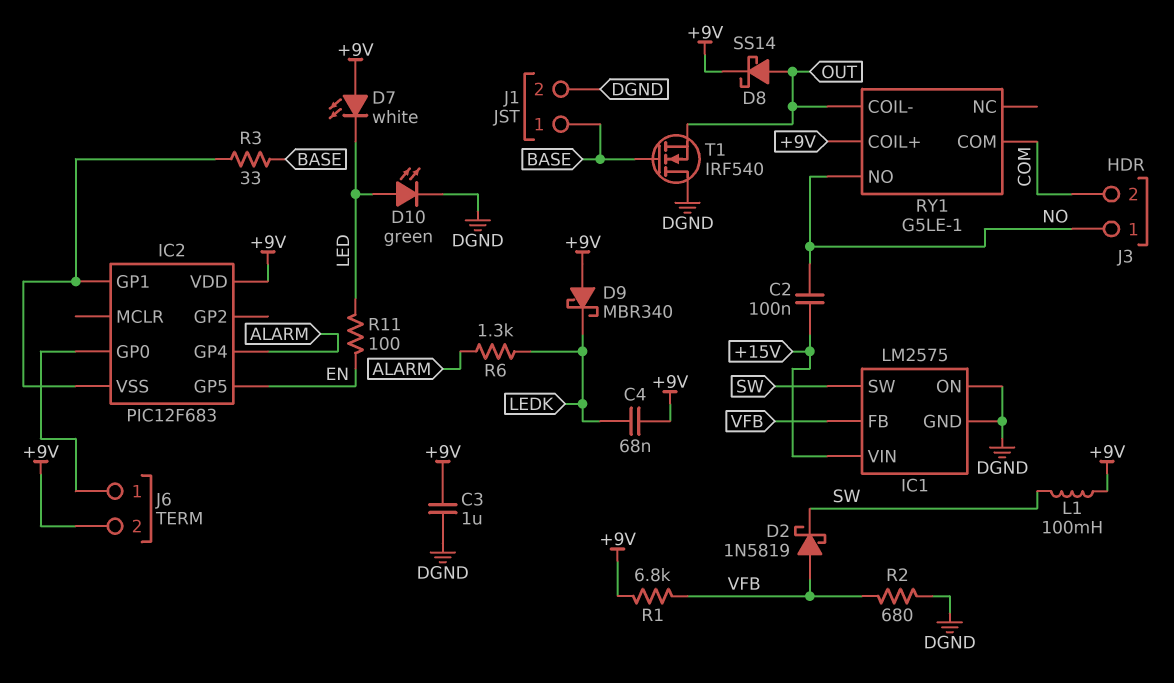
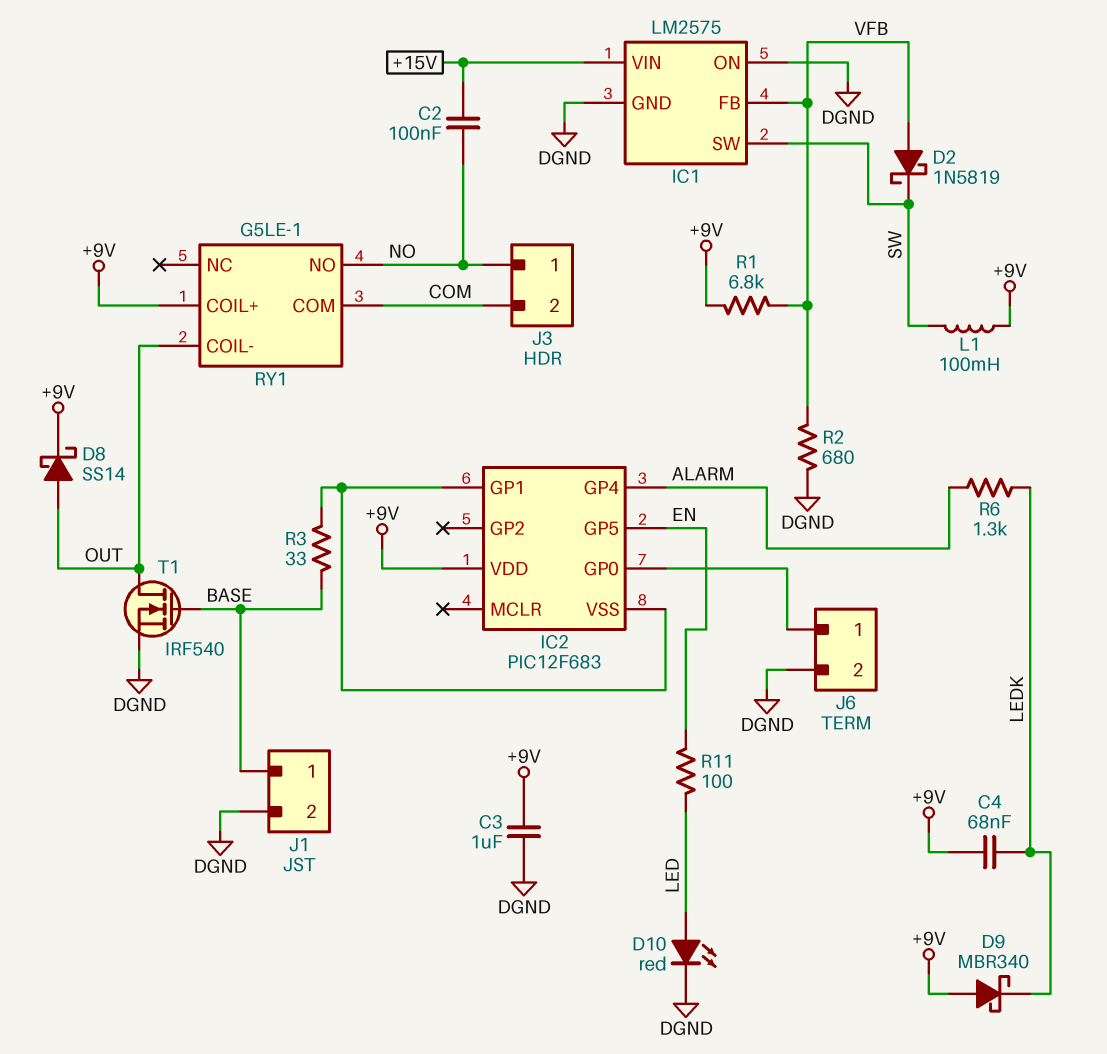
D7: LED white (A +9V, K LED) -> none
D10: LED green (A LED, K DGND) -> LED red (A LED, K DGND)
J6 pin 2: +9V -> DGND
T1: NMOS IRF540 (G BASE, D DGND, S OUT) -> NMOS IRF540 (G BASE, D OUT, S DGND)

